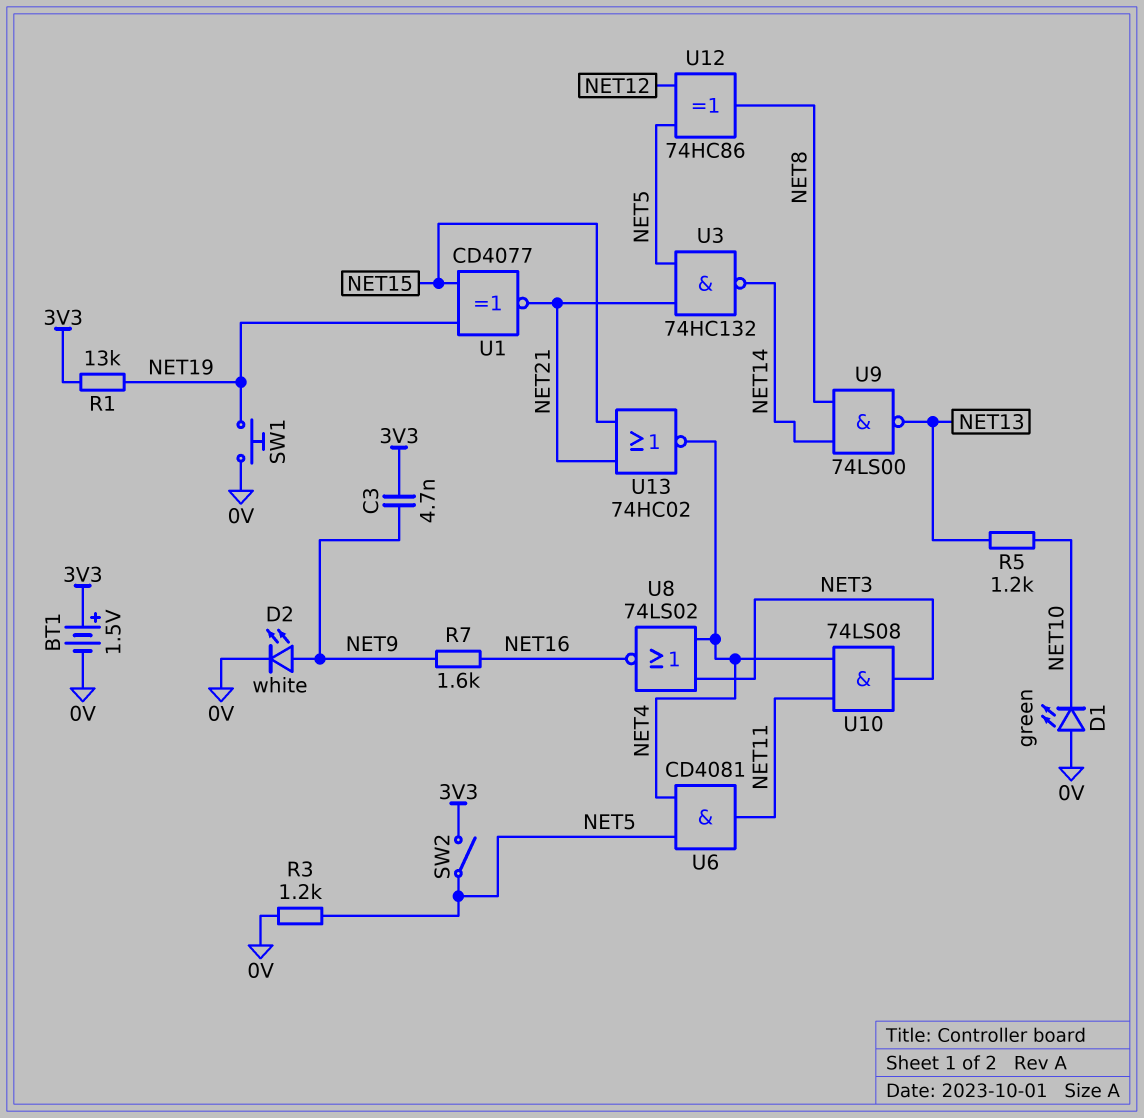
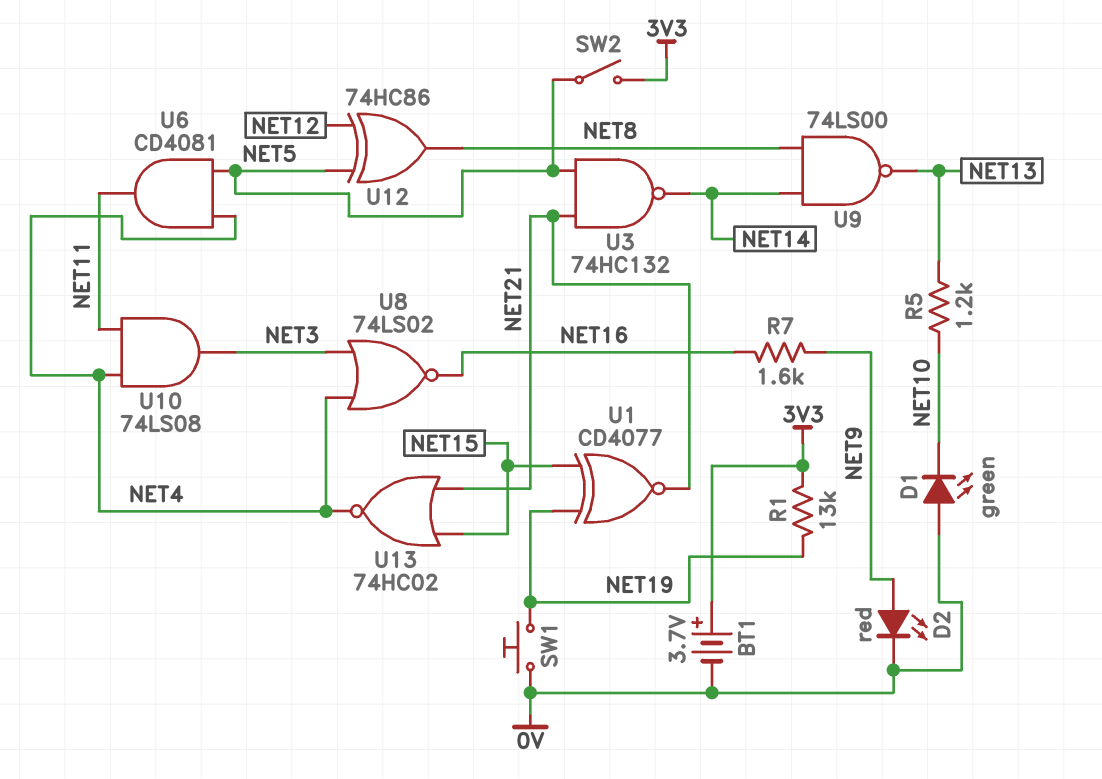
BT1: 1.5V (plus 3V3, minus 0V) -> 3.7V (plus 3V3, minus 0V)
C3: 4.7nF (3V3, NET9) -> none
D2: LED white (A NET9, K 0V) -> LED red (A NET9, K 0V)
R3: 1.2k (0V, NET5) -> none

